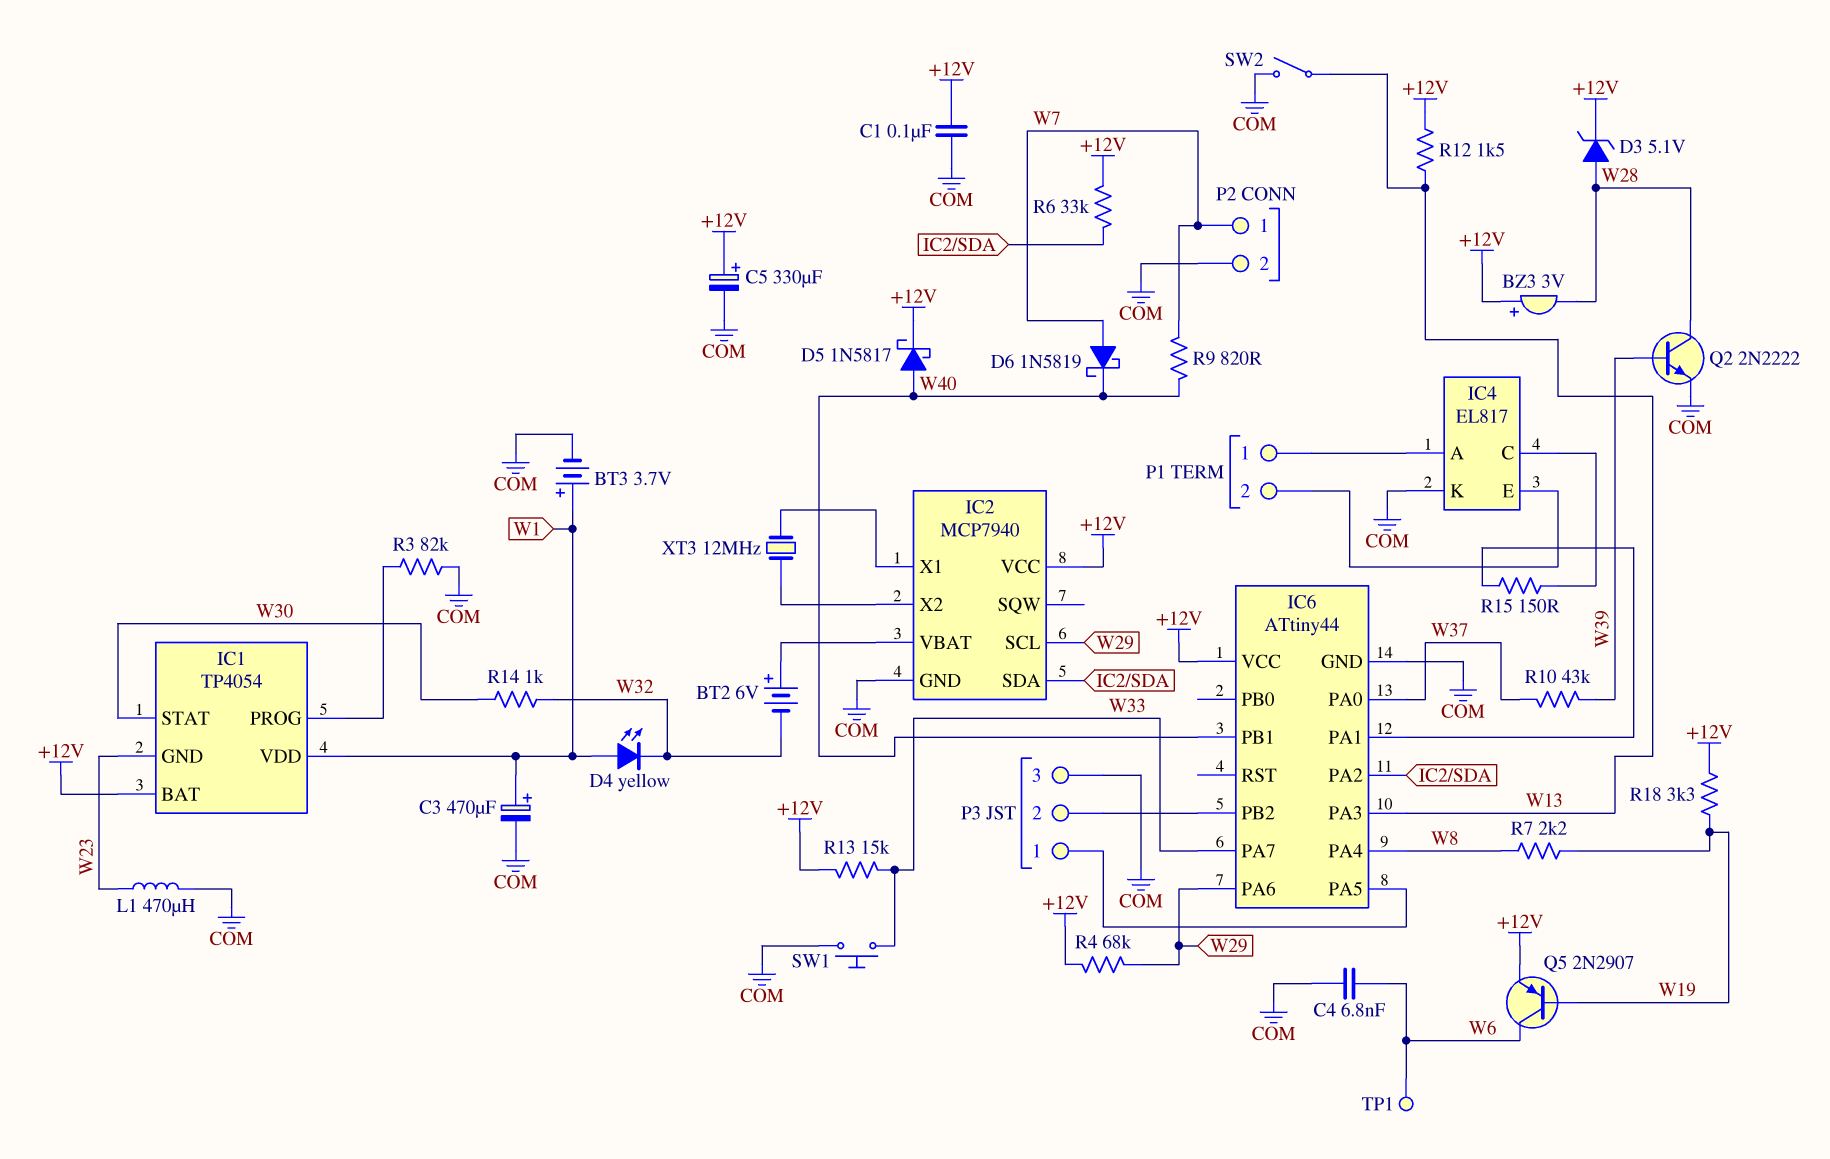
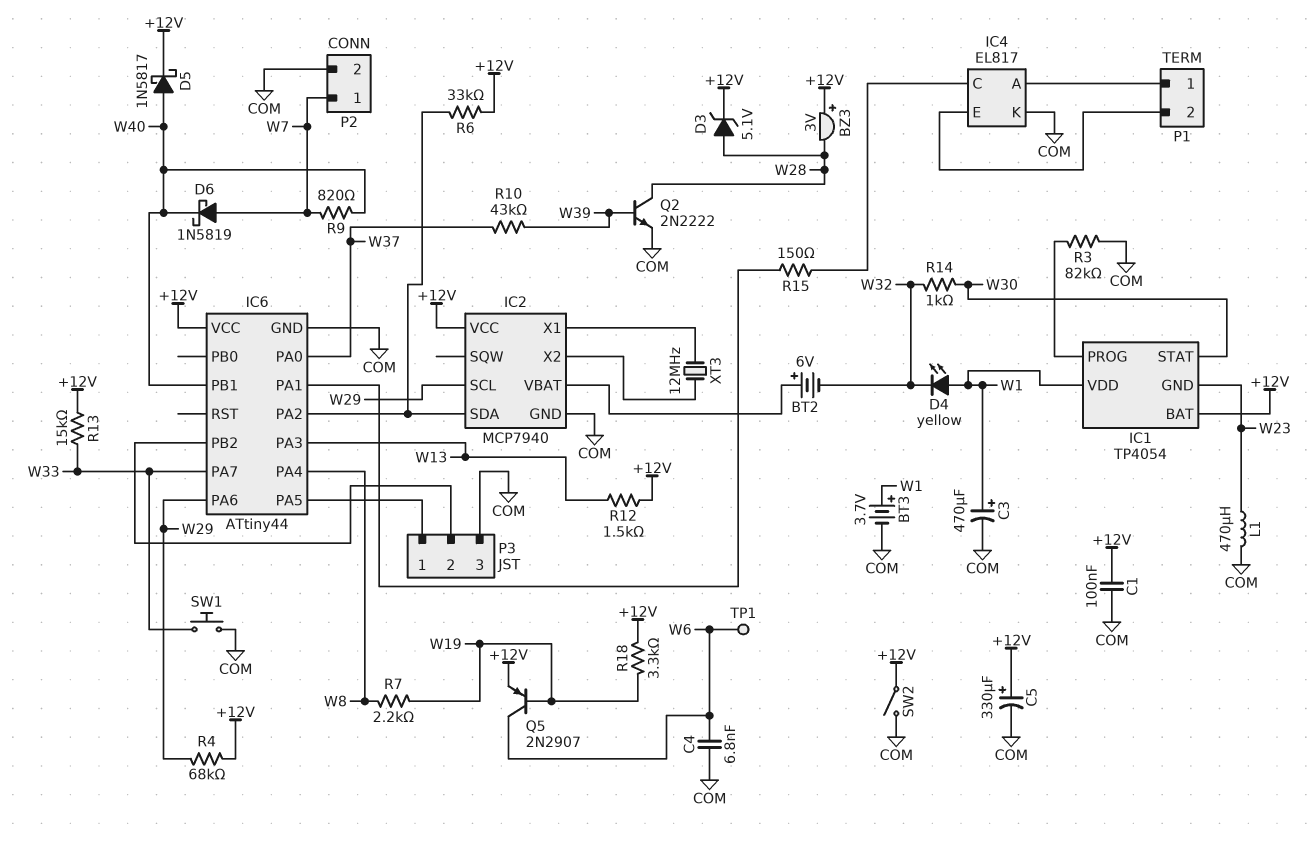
SW2: switch (COM, W13) -> switch (+12V, COM)

